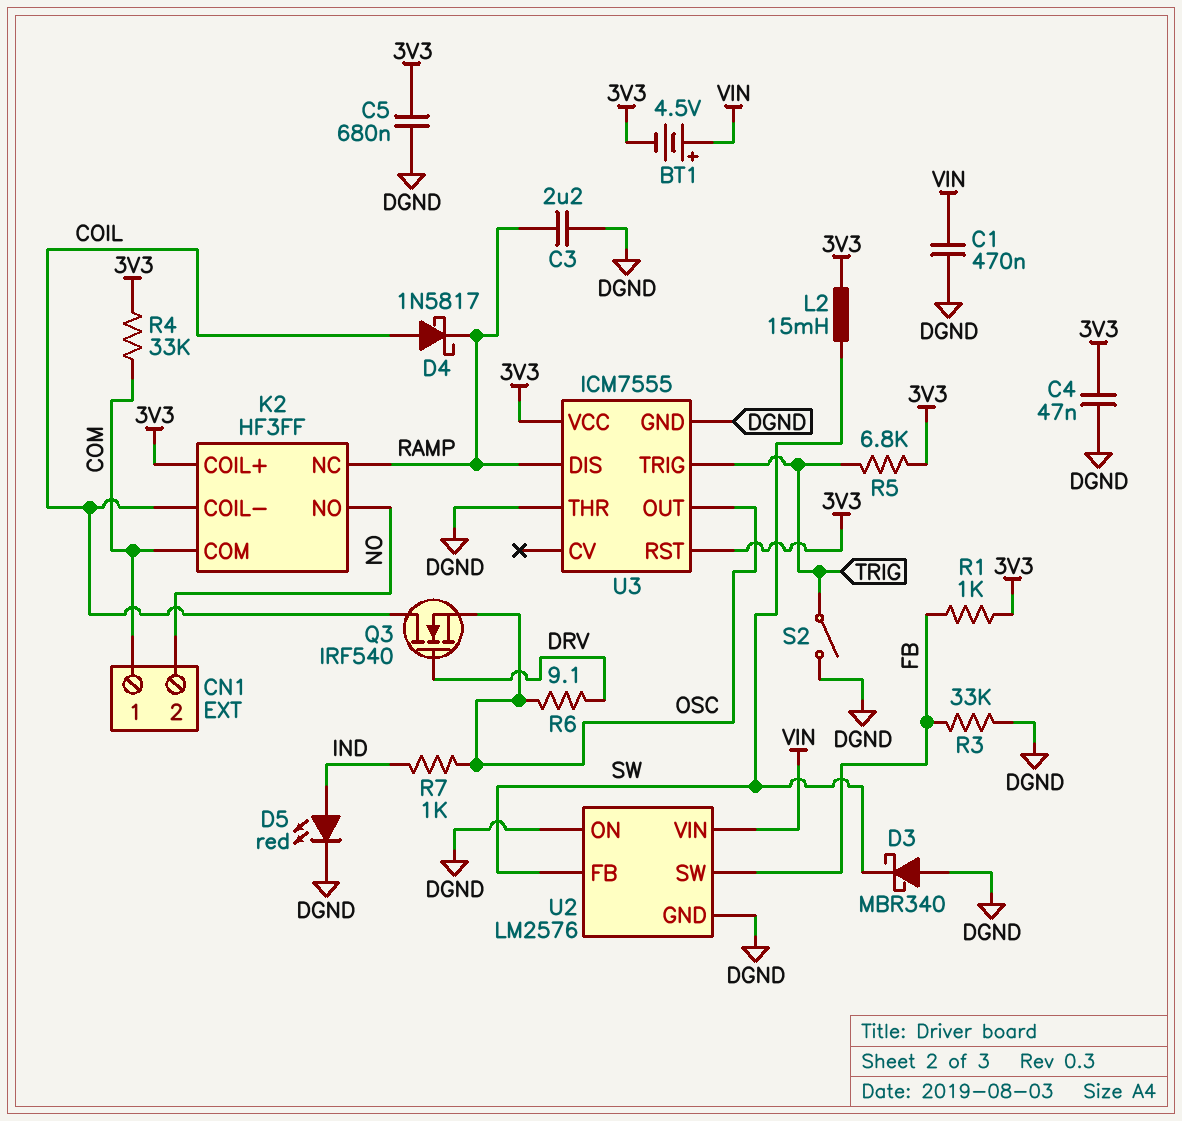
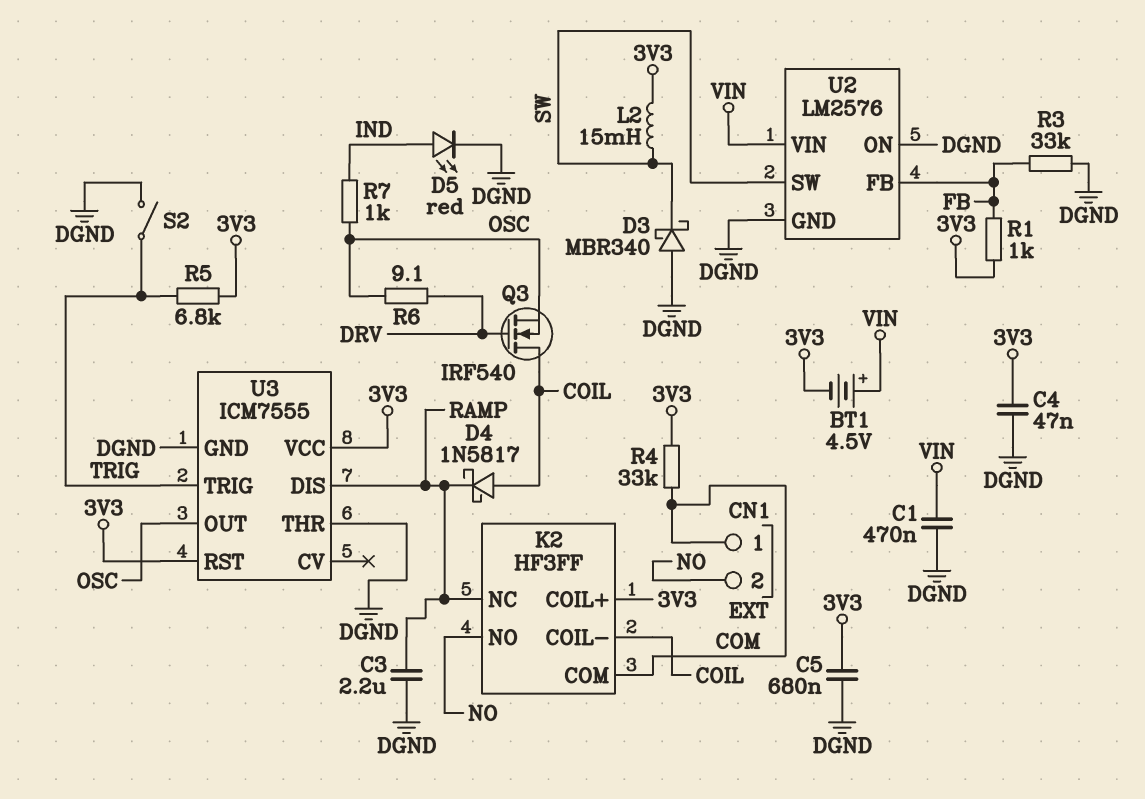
U2 pin FB: SW -> FB
U2 pin SW: FB -> SW

